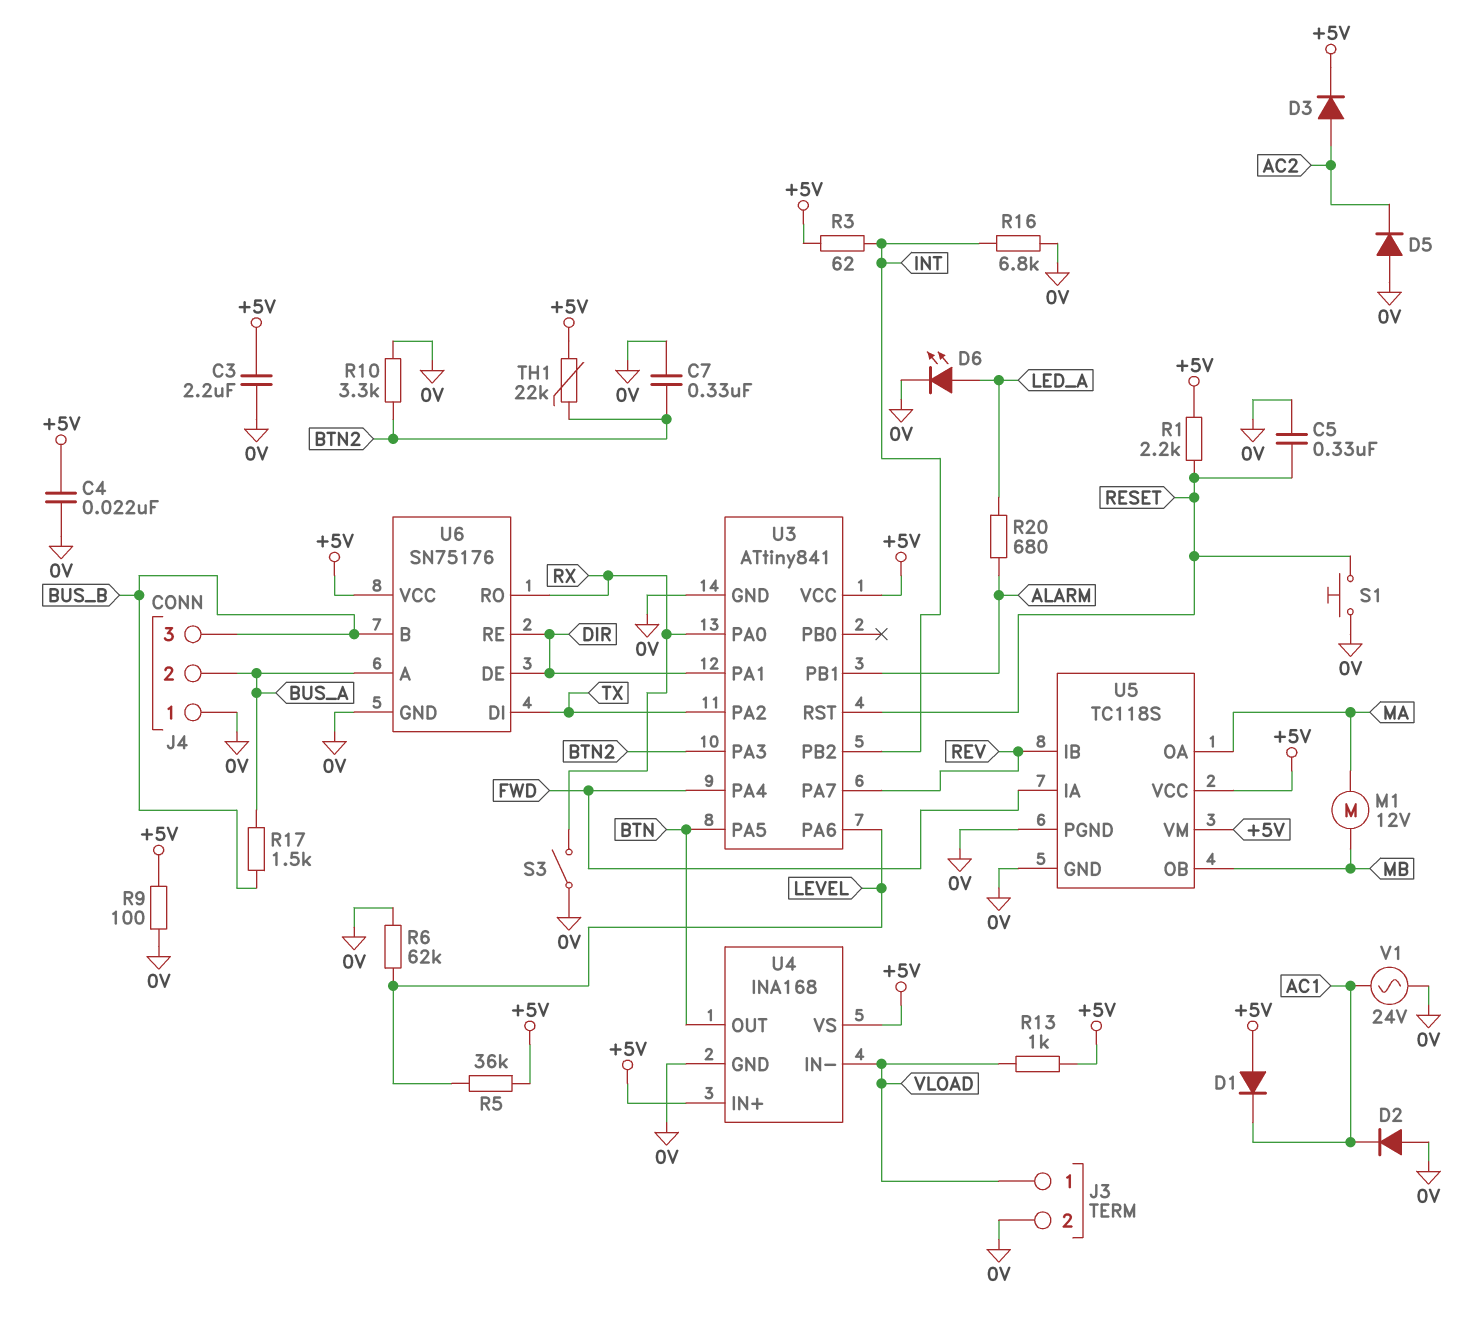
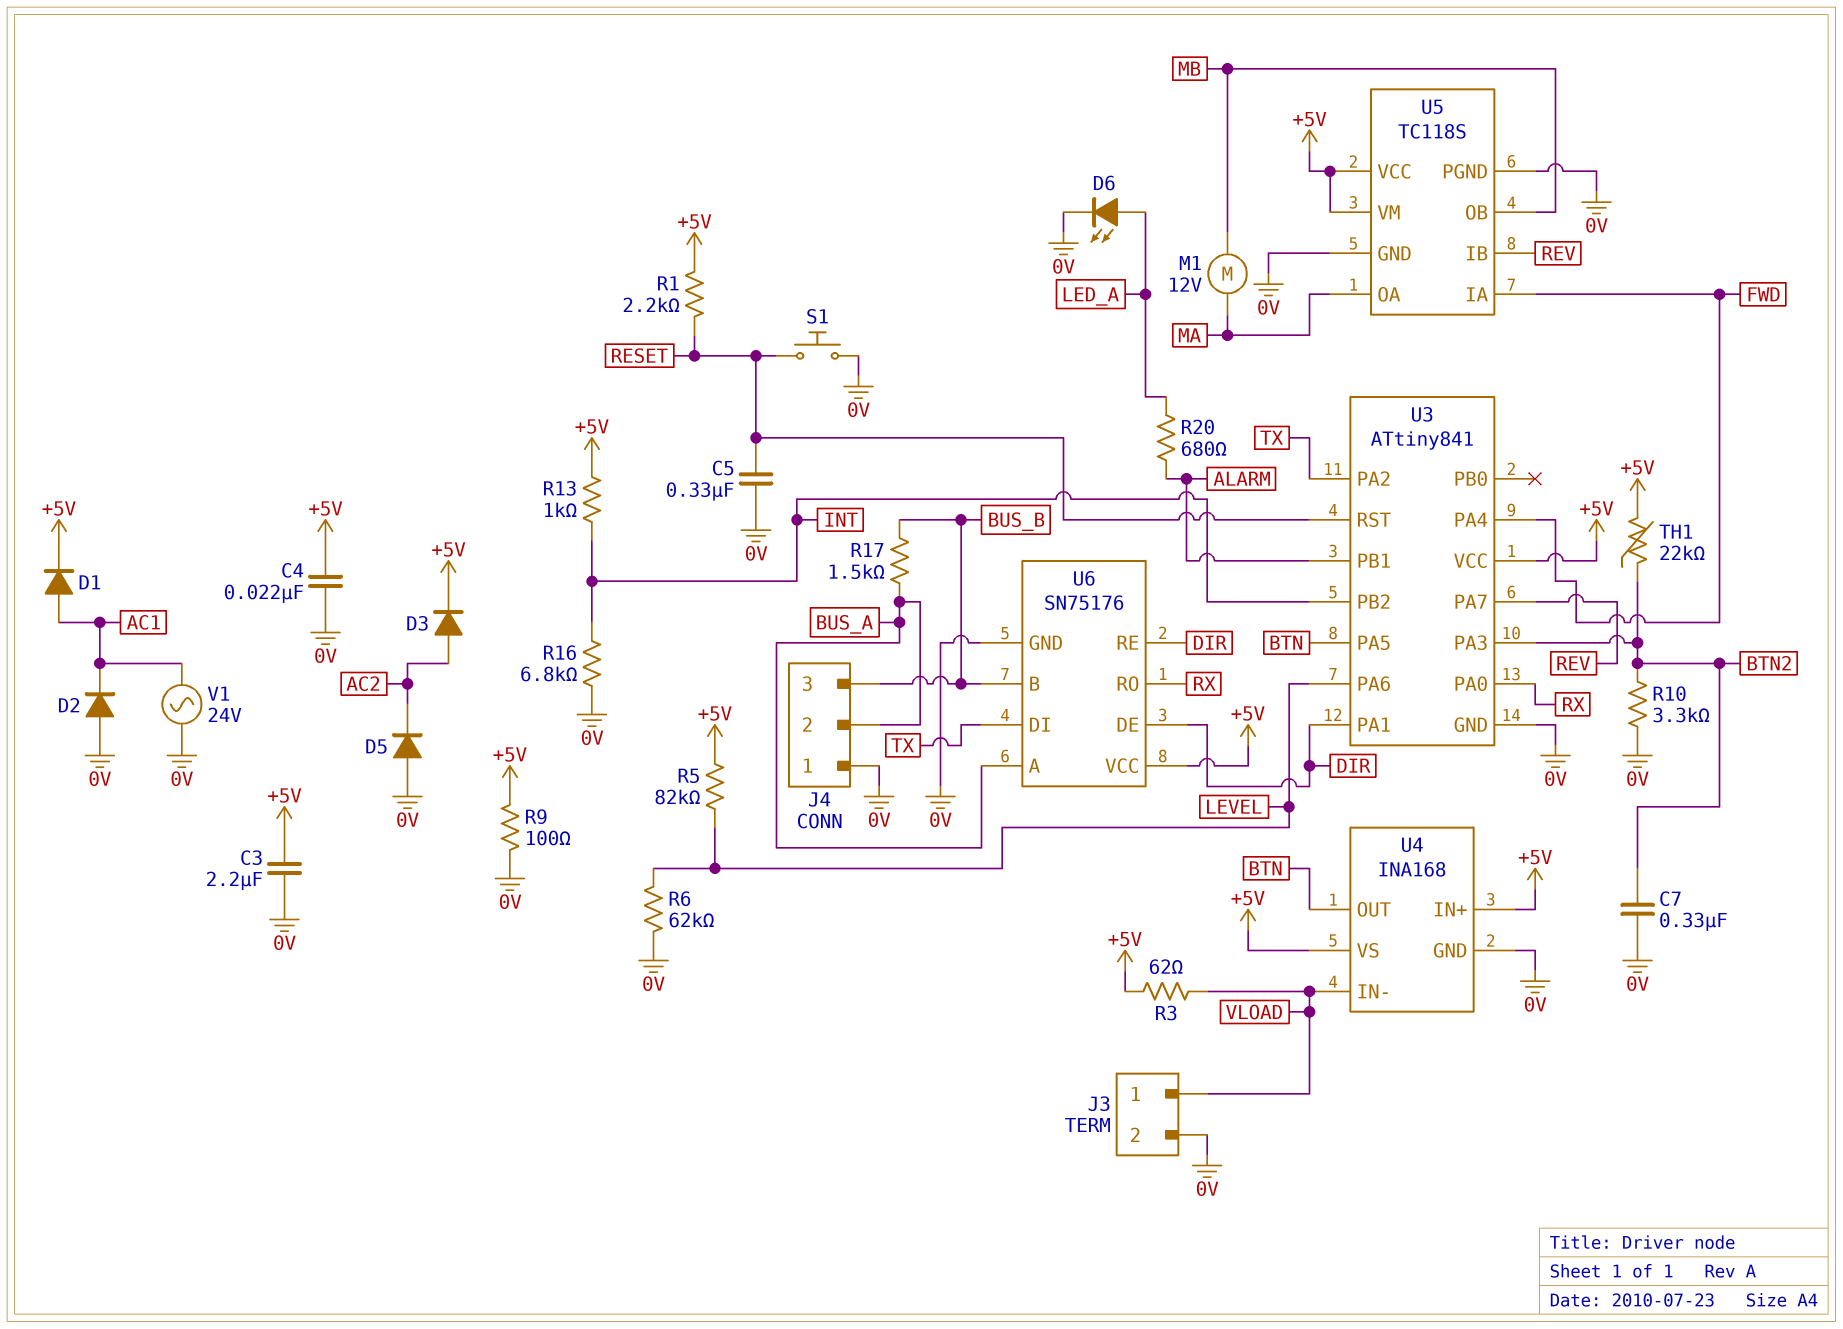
D1: diode (A +5V, K AC1) -> diode (A AC1, K +5V)
R3: 62 (+5V, INT) -> 62 (+5V, VLOAD)
R5: 36k (+5V, LEVEL) -> 82k (+5V, LEVEL)
R13: 1k (+5V, VLOAD) -> 1k (+5V, INT)
S3: switch (0V, RX) -> none

